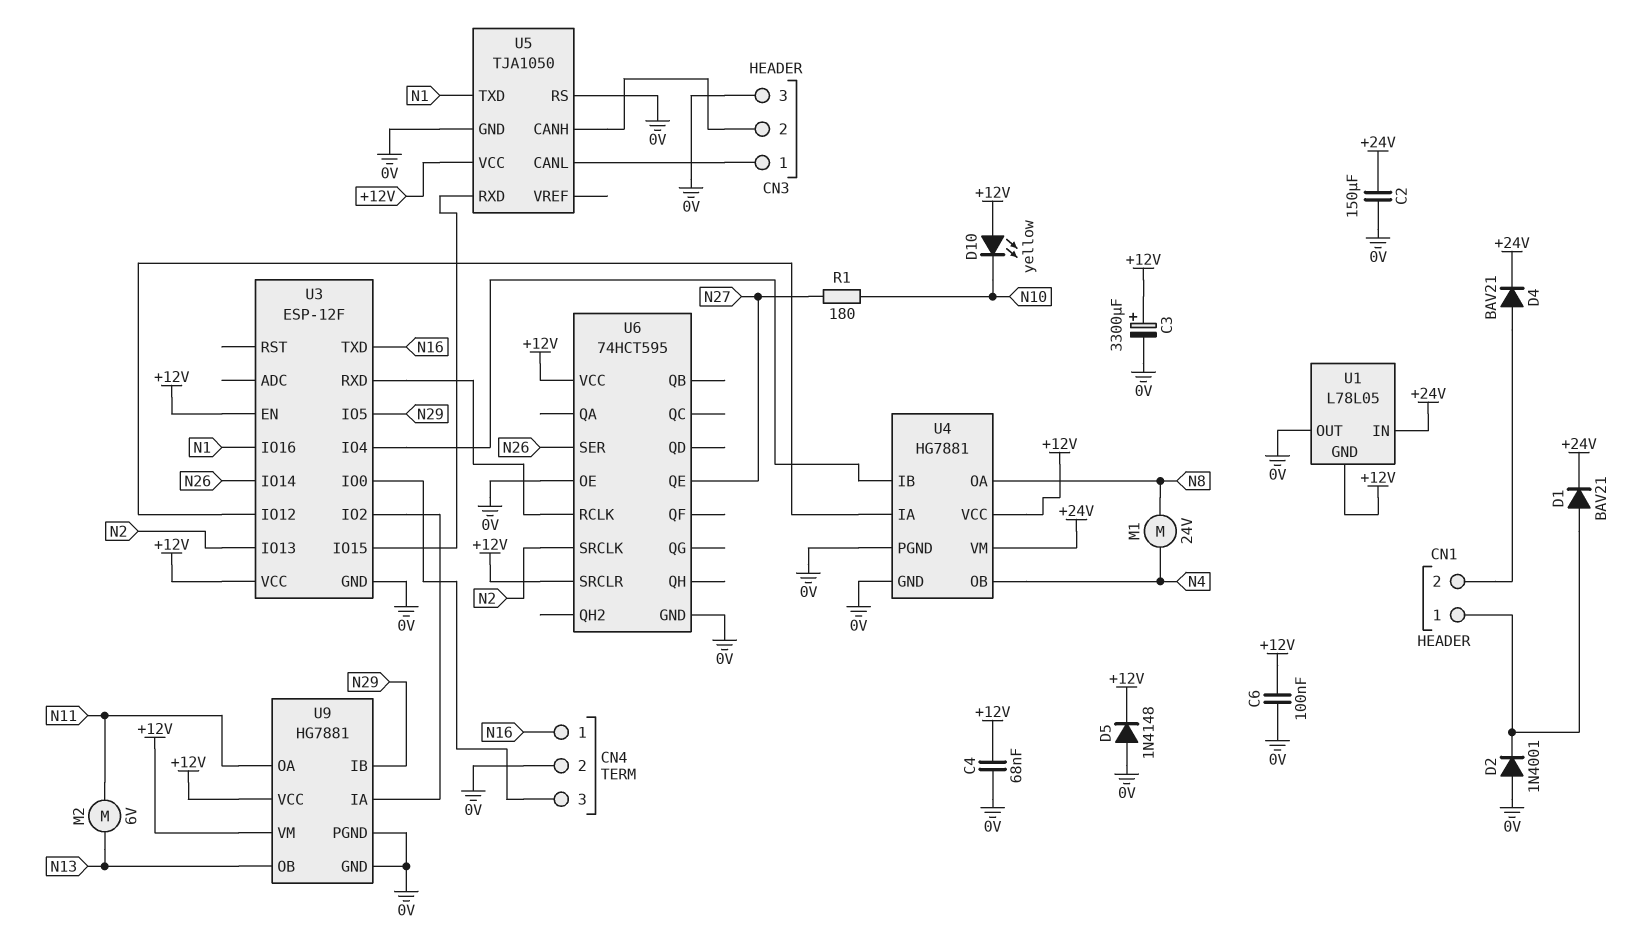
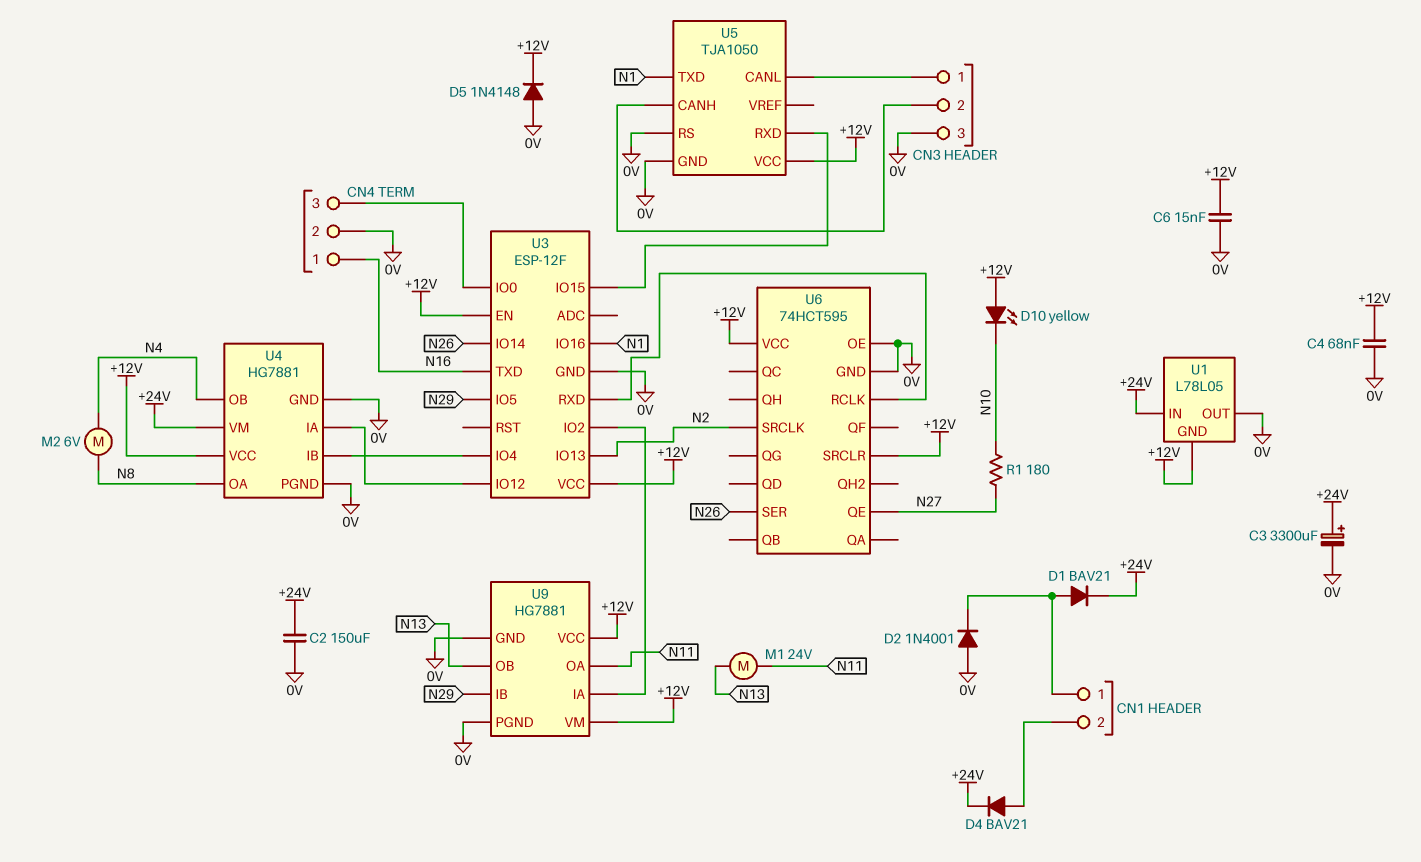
C3: 3300uF (plus +12V, minus 0V) -> 3300uF (plus +24V, minus 0V)
C6: 100nF (+12V, 0V) -> 15nF (+12V, 0V)
M1: motor 24V (N4, N8) -> motor 24V (N11, N13)
M2: motor 6V (N11, N13) -> motor 6V (N4, N8)

